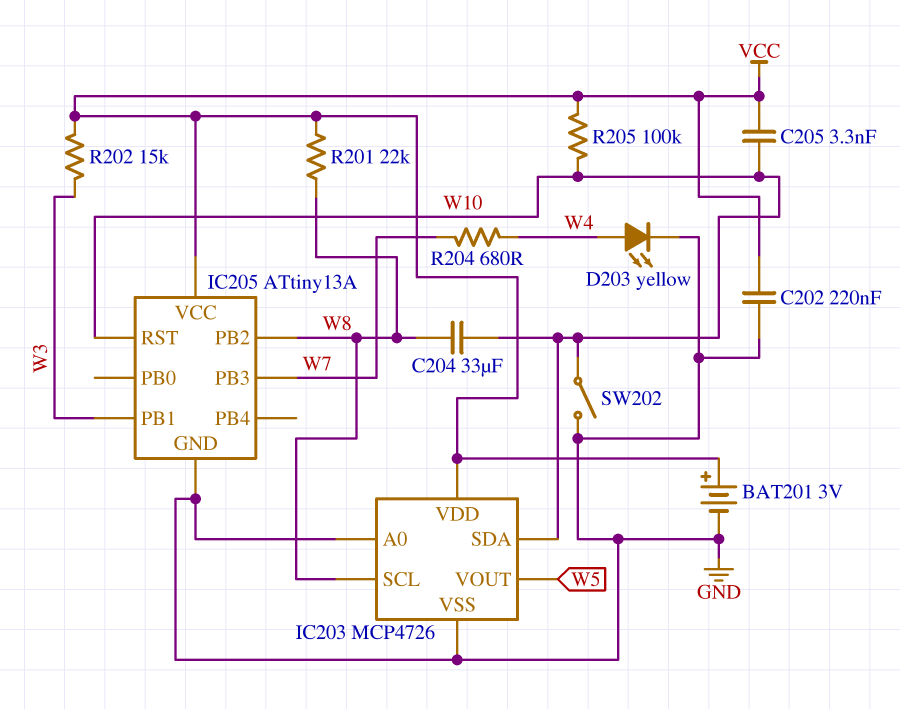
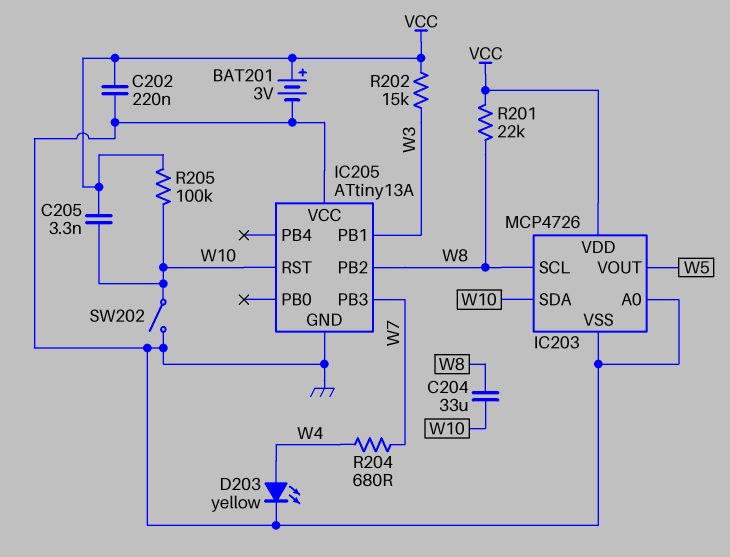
IC205 pin VCC: VCC -> GND

